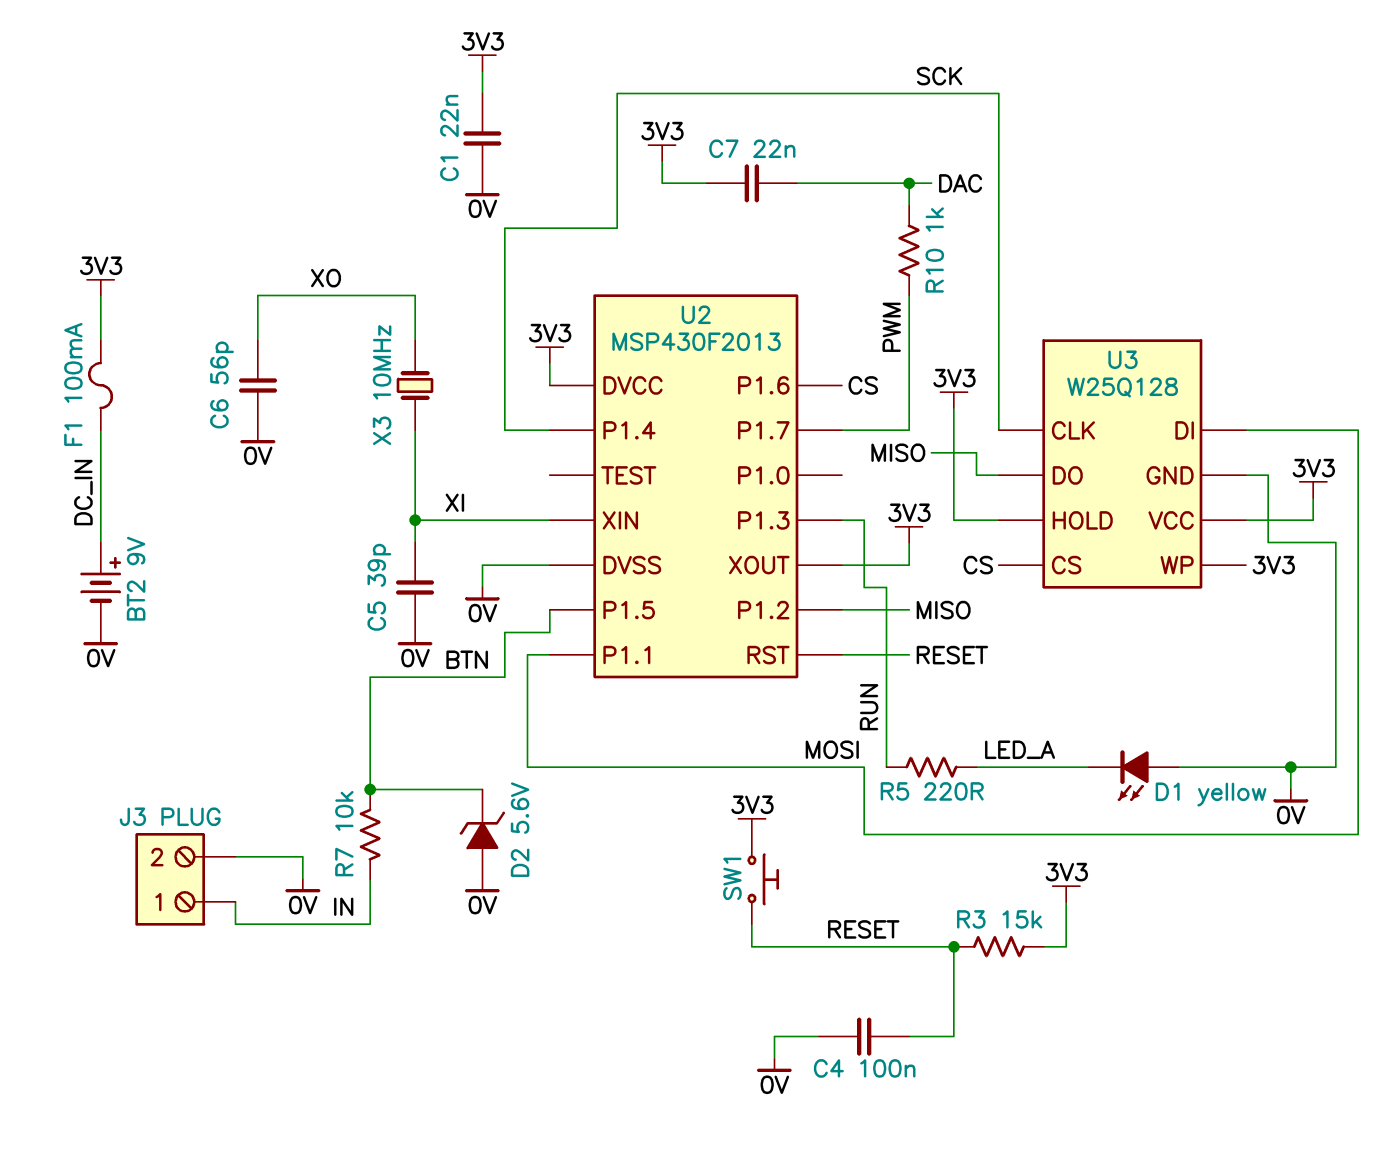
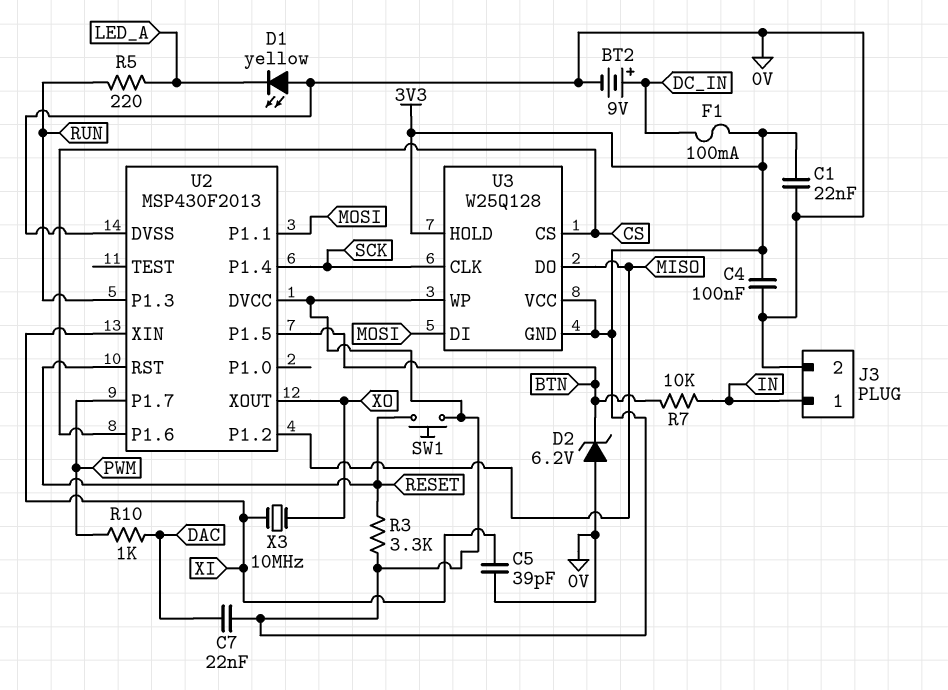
C4: 100nF (0V, RESET) -> 100nF (0V, 3V3)
C6: 56pF (0V, XO) -> none
D2: zener 5.6V (A 0V, K BTN) -> zener 6.2V (A 0V, K BTN)
R3: 15k (3V3, RESET) -> 3.3k (3V3, RESET)
U2 pin XOUT: 3V3 -> XO
U3 pin GND: 0V -> 3V3

